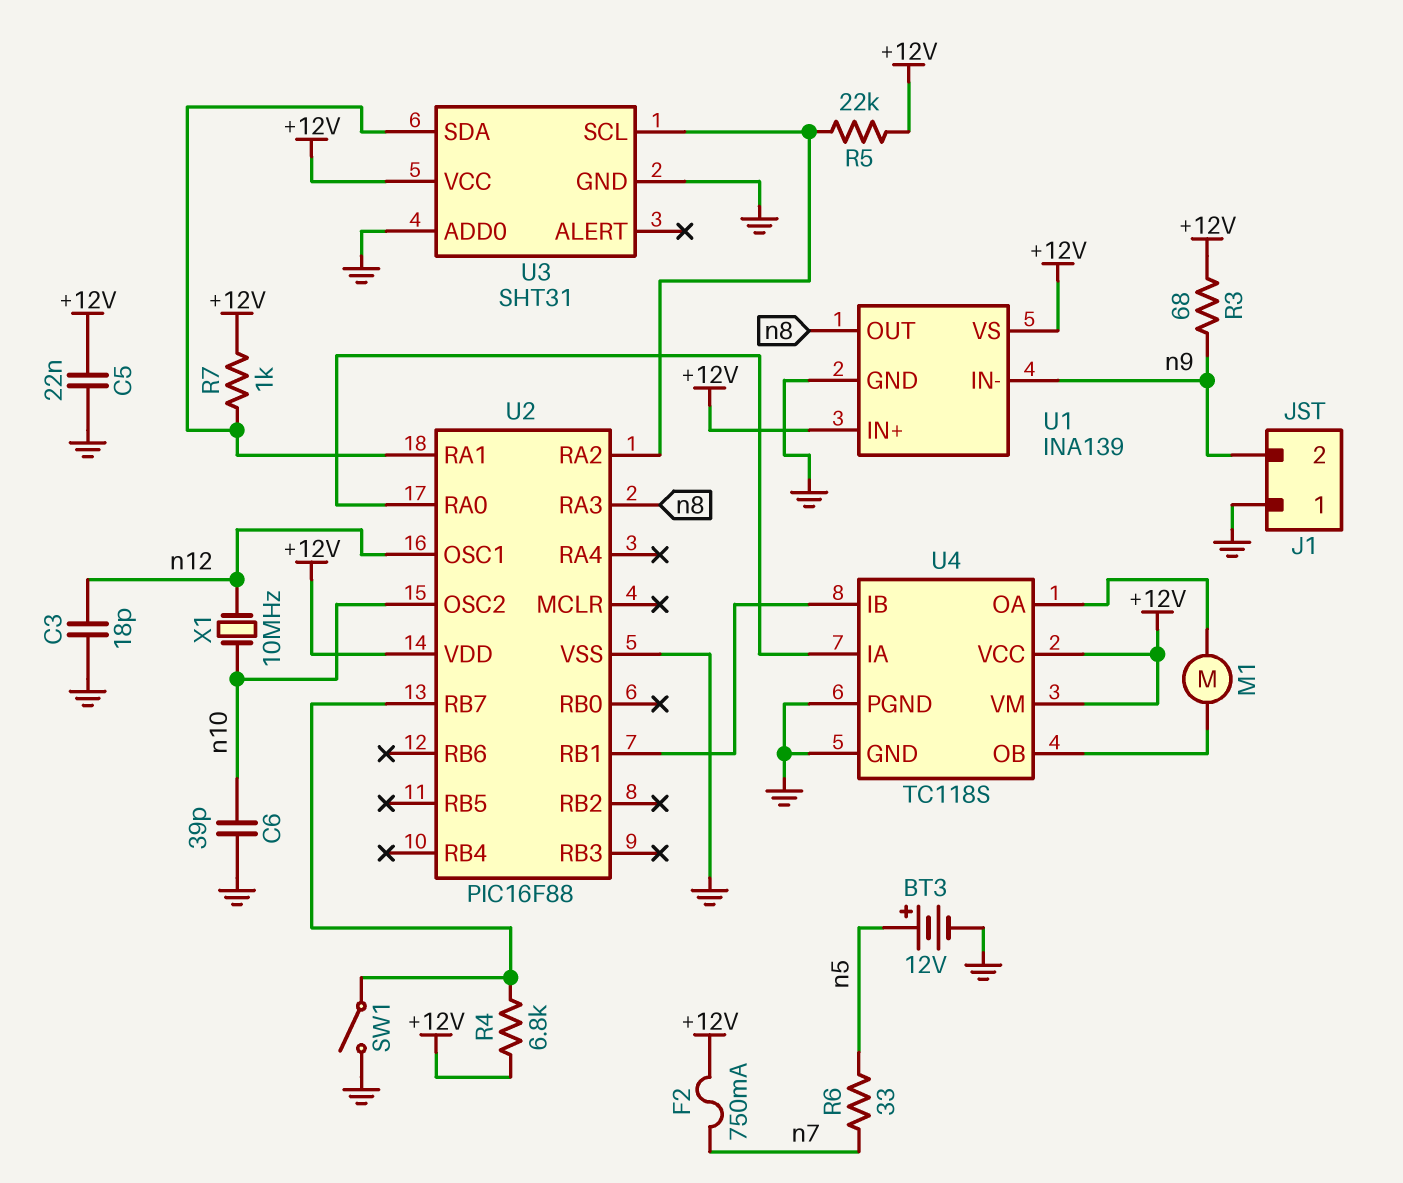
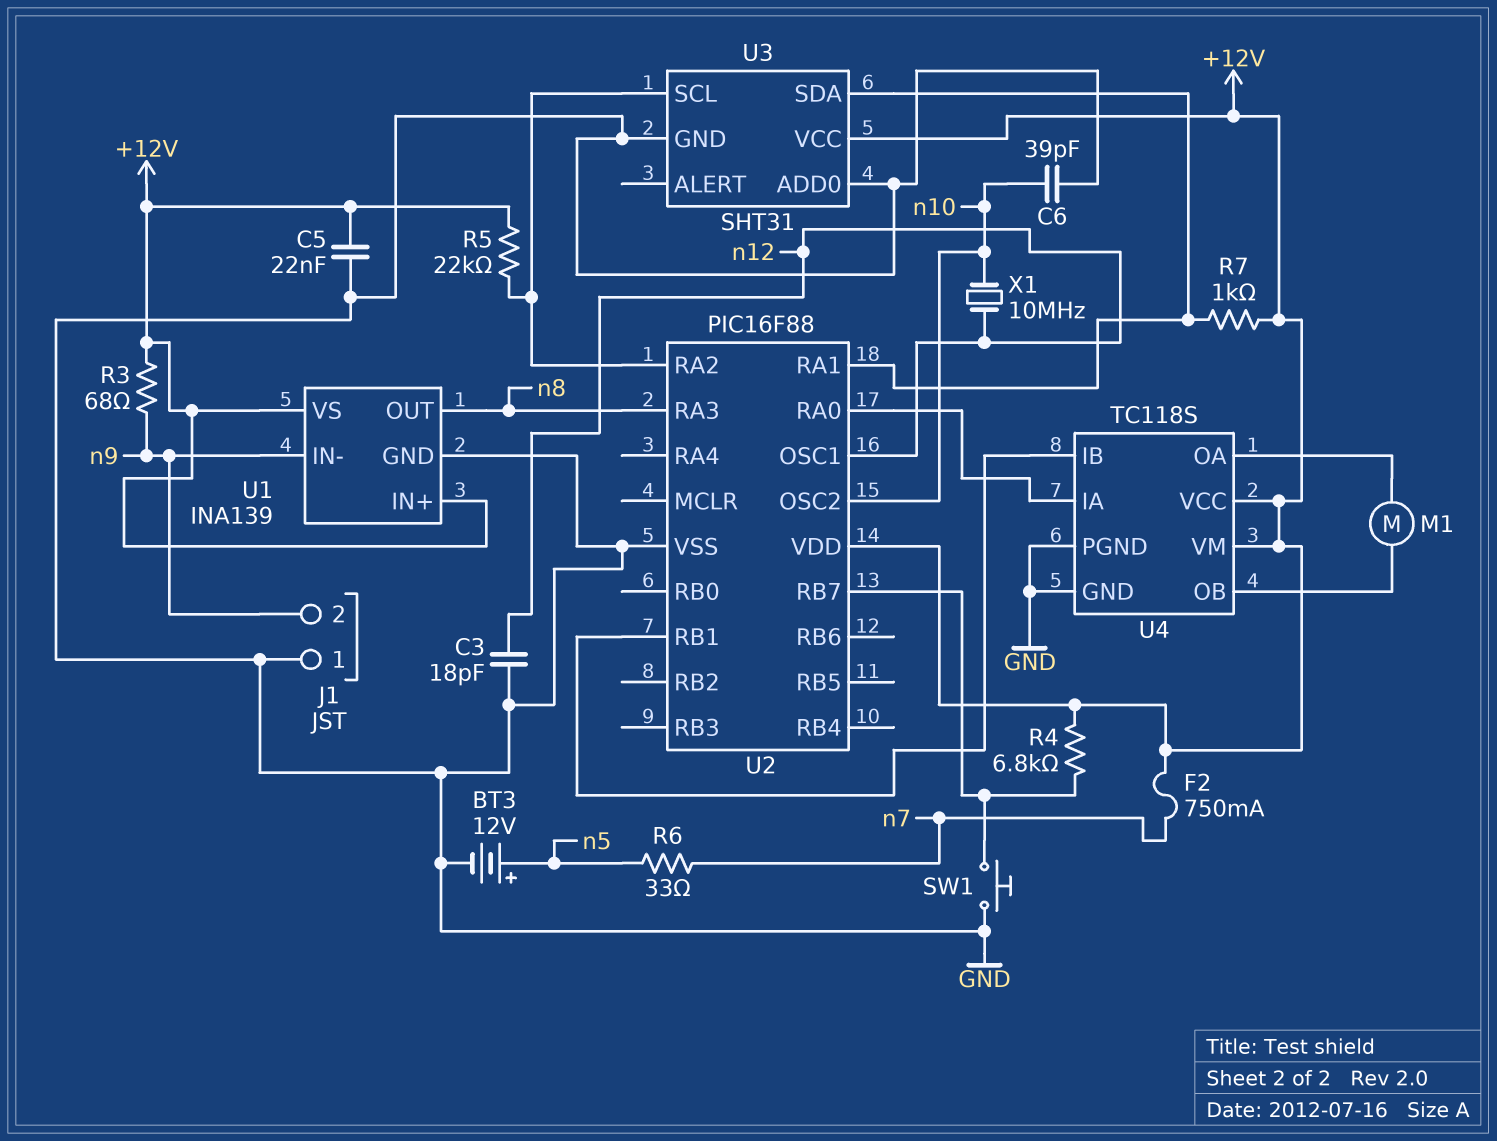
SW1: switch (GND, U2/RB7) -> button (GND, U2/RB7)

